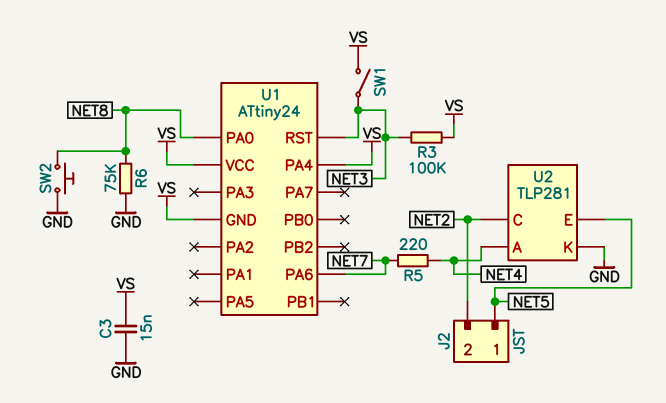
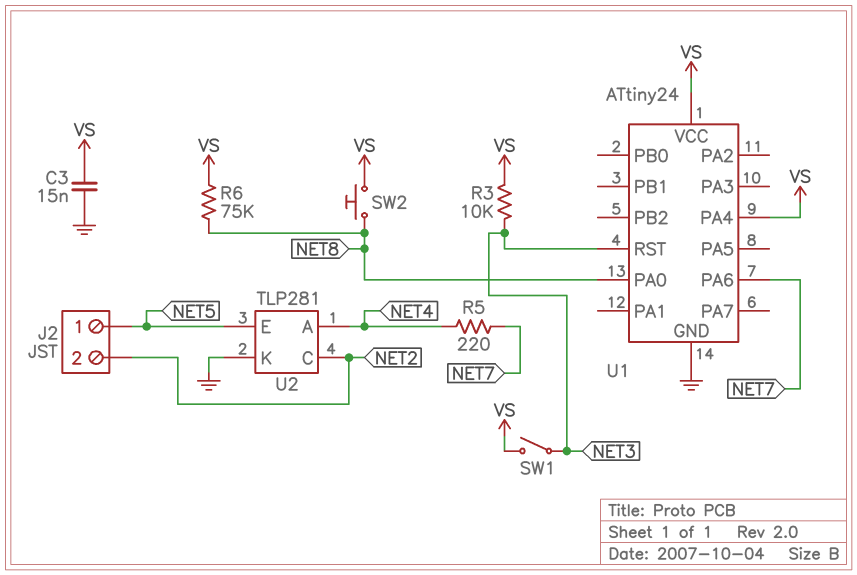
R3: 100k (NET3, VS) -> 10k (NET3, VS)
R6: 75k (GND, NET8) -> 75k (NET8, VS)
SW2: button (GND, NET8) -> button (NET8, VS)
U1 pin GND: VS -> GND

